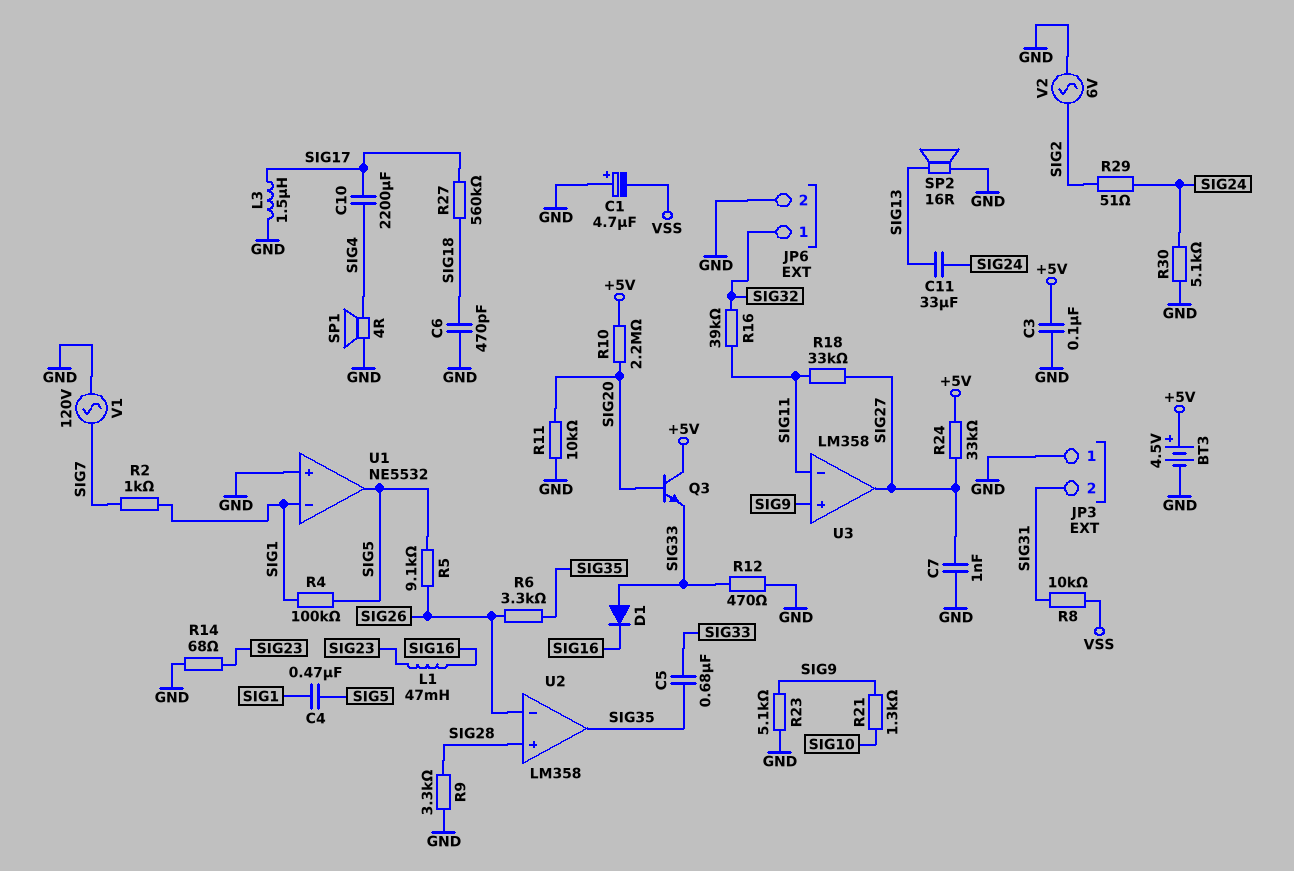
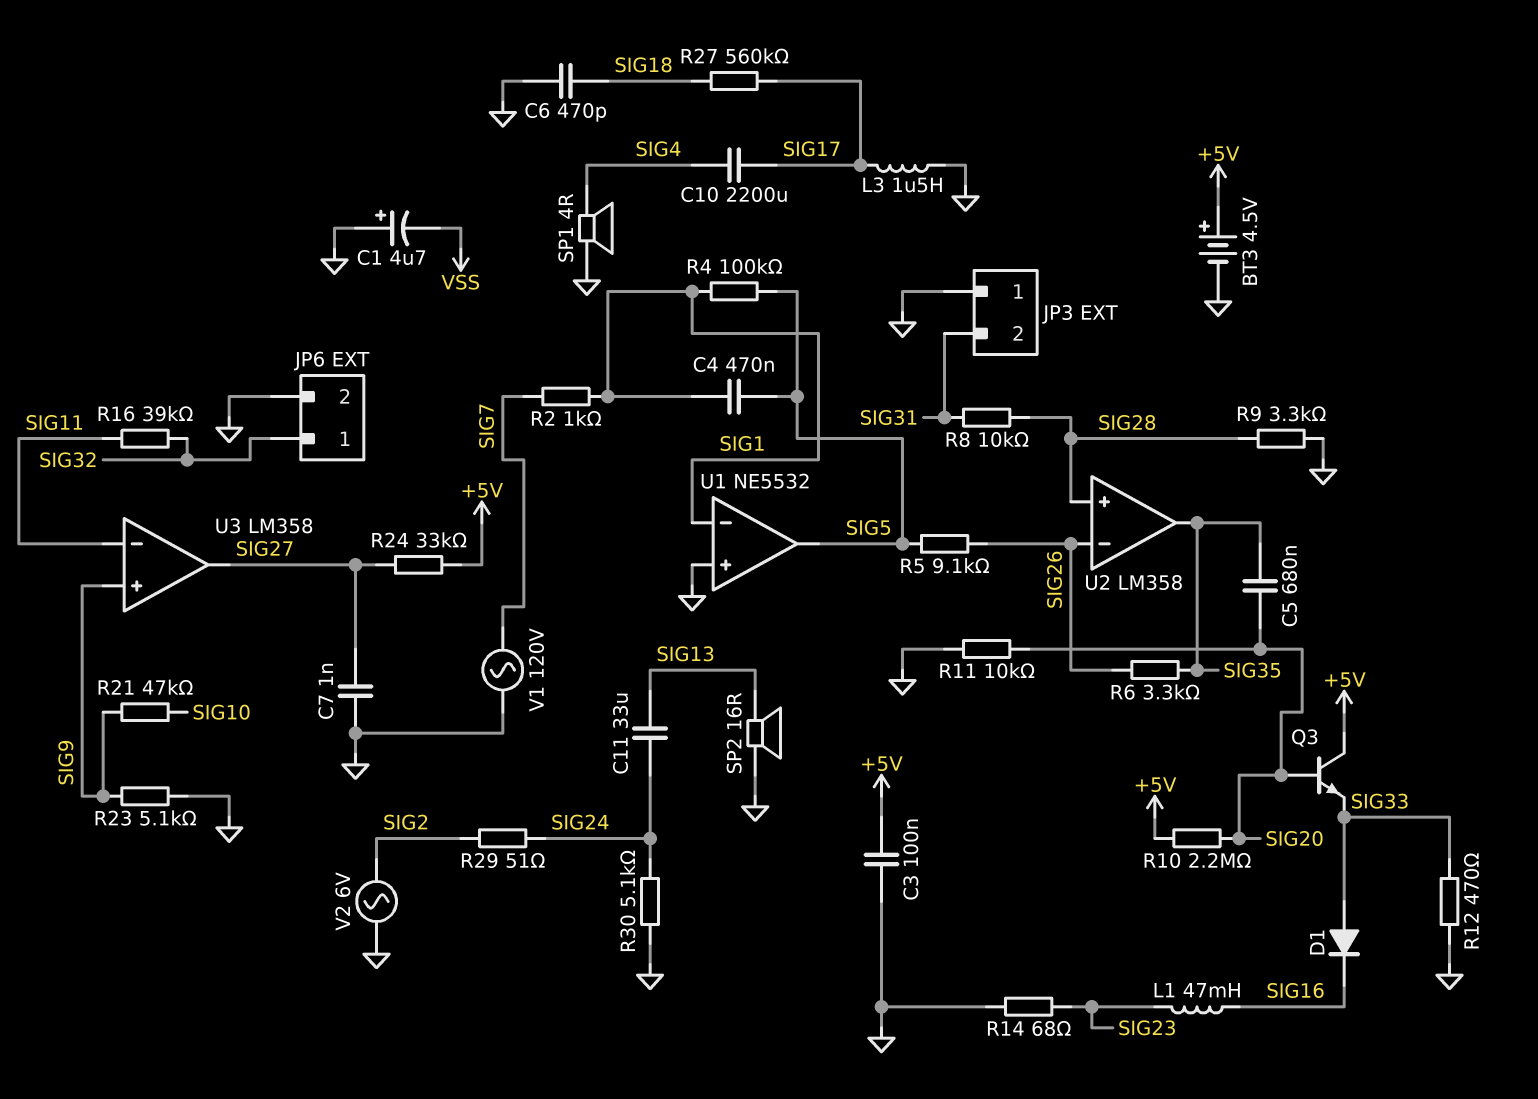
C5: 680nF (SIG33, SIG35) -> 680nF (SIG20, SIG35)
R8: 10k (SIG31, VSS) -> 10k (SIG28, SIG31)
R18: 33k (SIG11, SIG27) -> none
R21: 1.3k (SIG9, SIG10) -> 47k (SIG9, SIG10)

